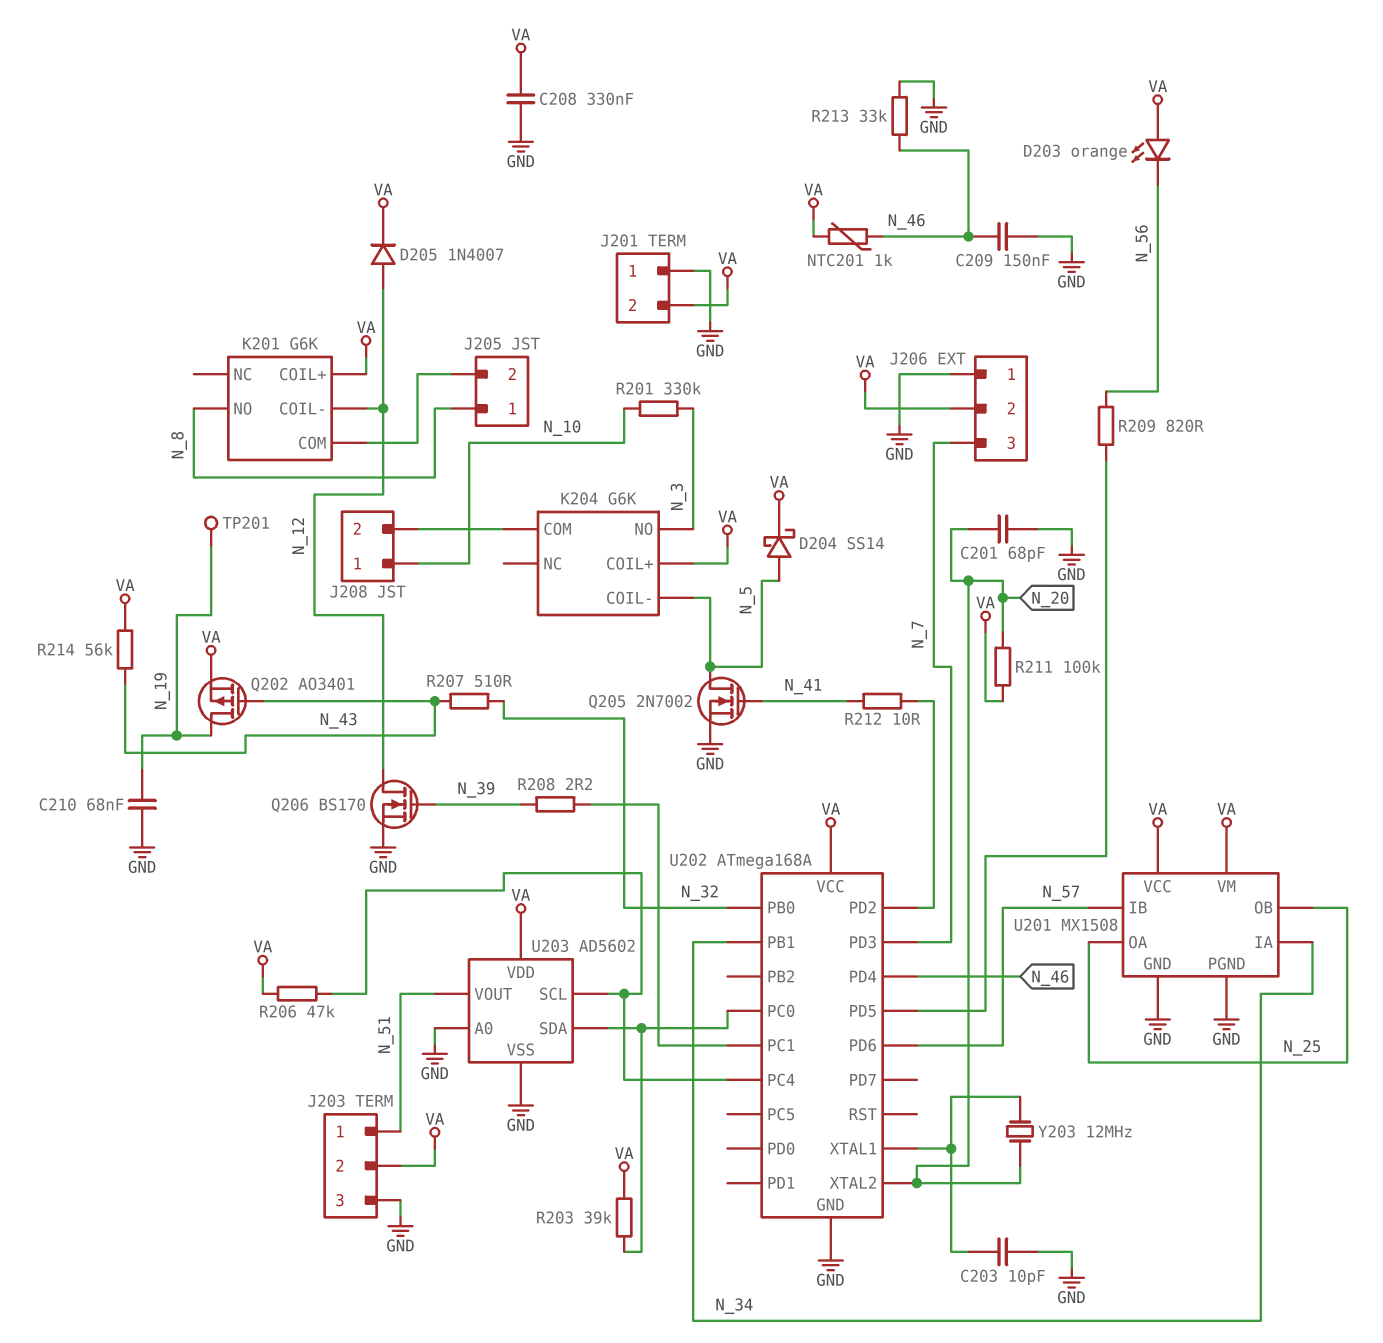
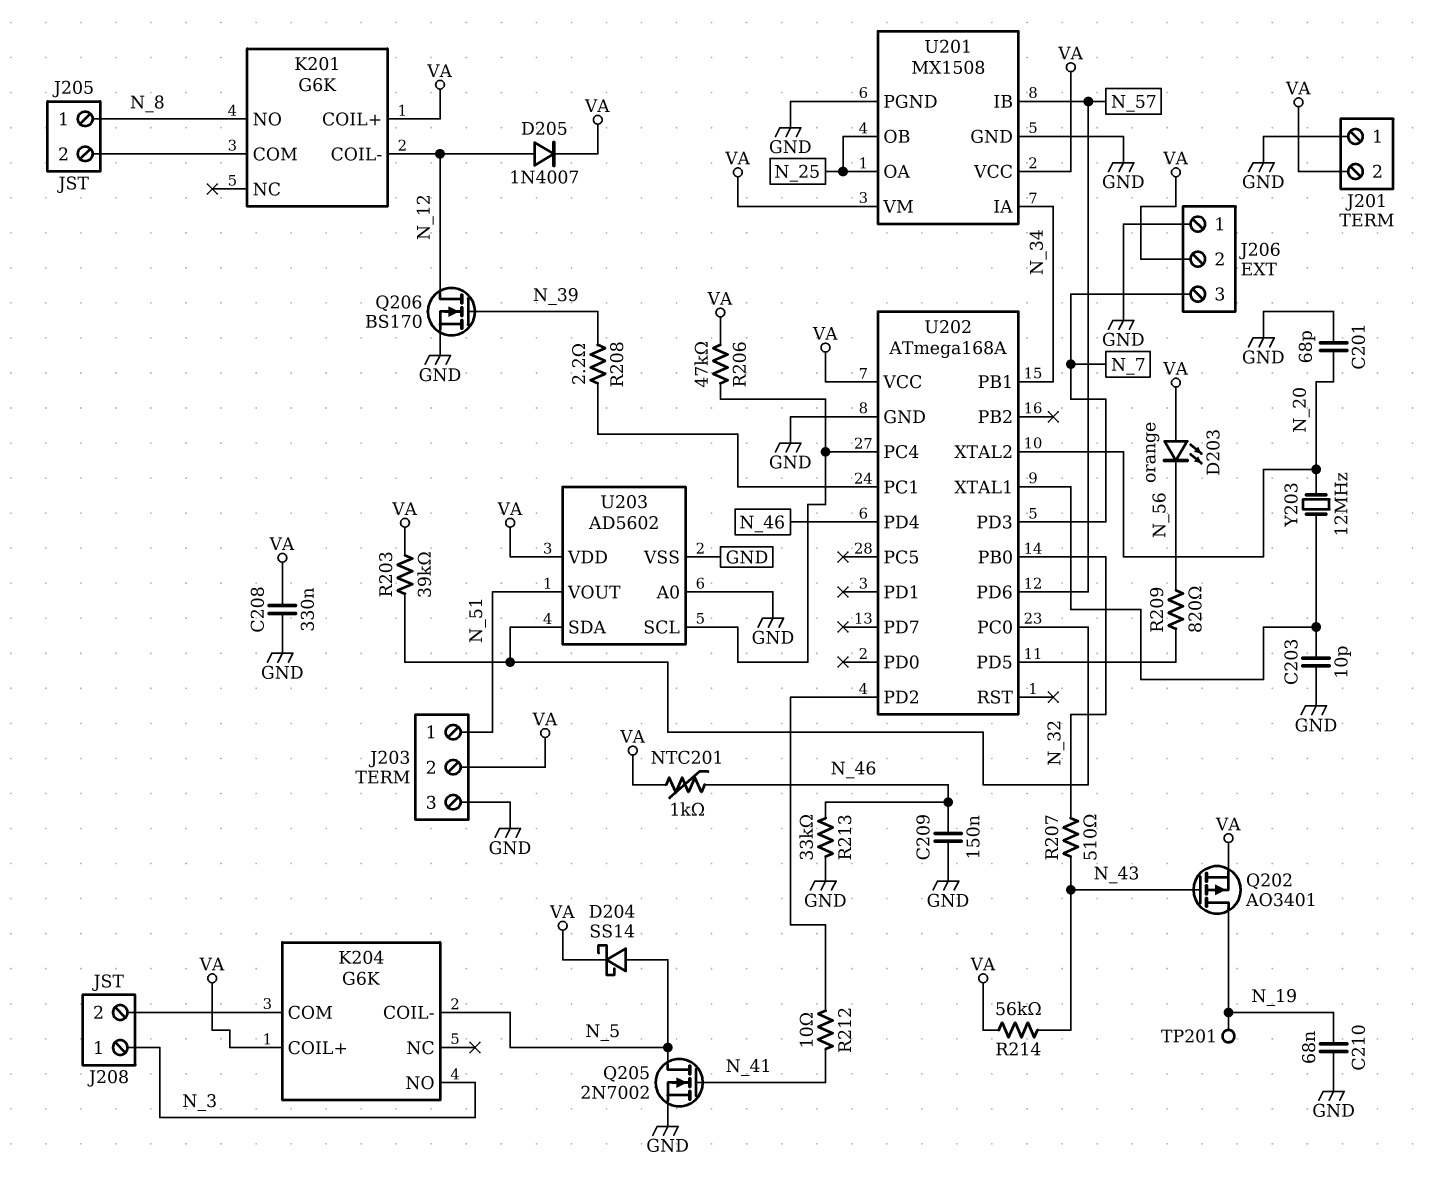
J208 pin 1: N_10 -> N_3
R201: 330k (N_3, N_10) -> none
R211: 100k (N_20, VA) -> none

